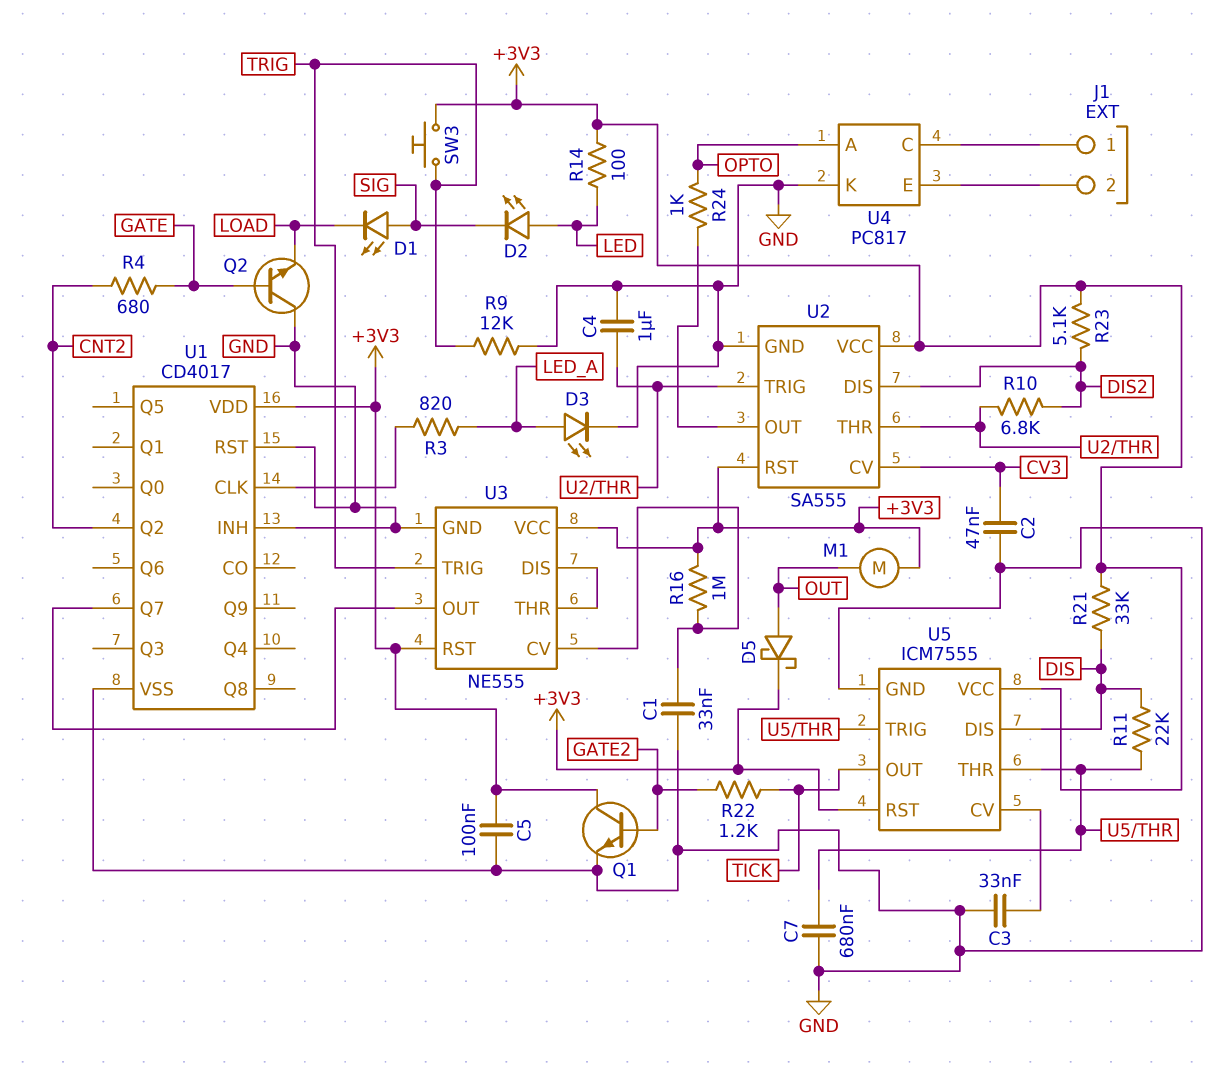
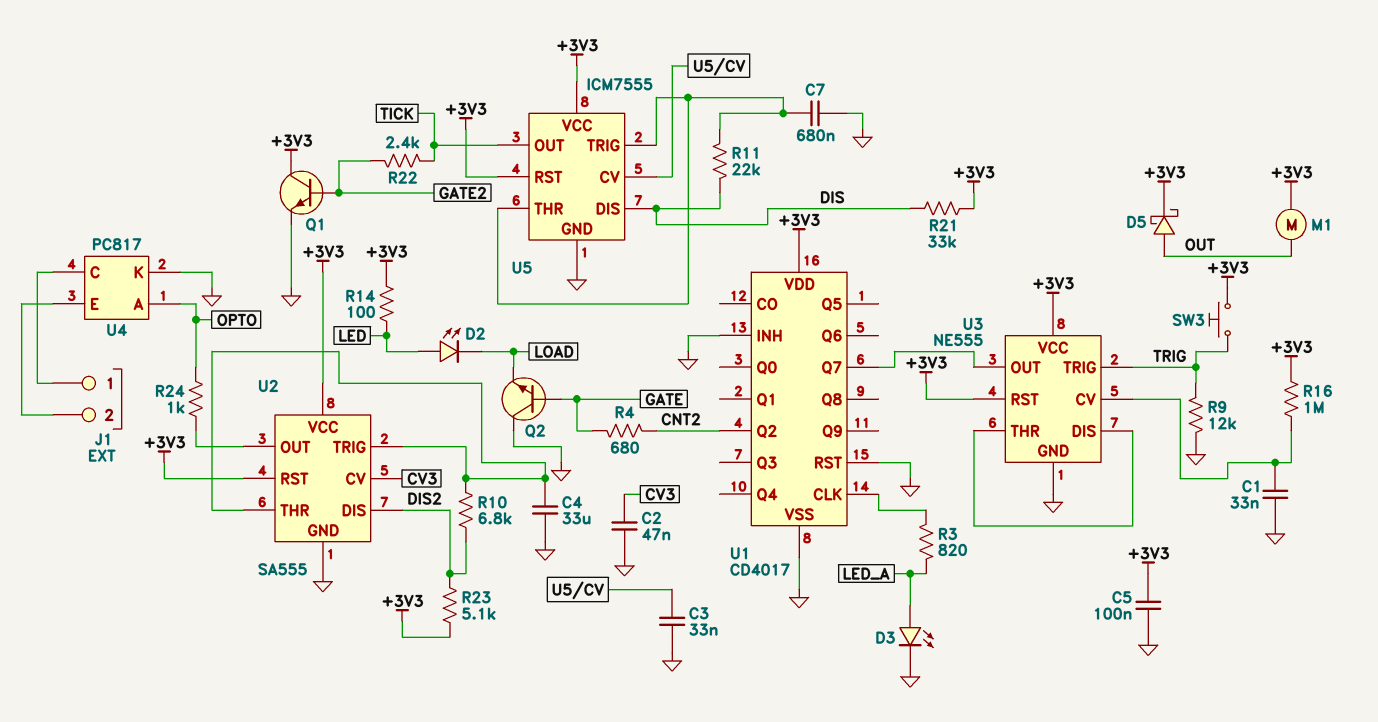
C4: 1uF (GND, U2/THR) -> 33uF (GND, U2/THR)
D1: LED (A SIG, K LOAD) -> none
D2: LED (A LED, K SIG) -> LED (A LED, K LOAD)
R22: 1.2k (GATE2, TICK) -> 2.4k (GATE2, TICK)

